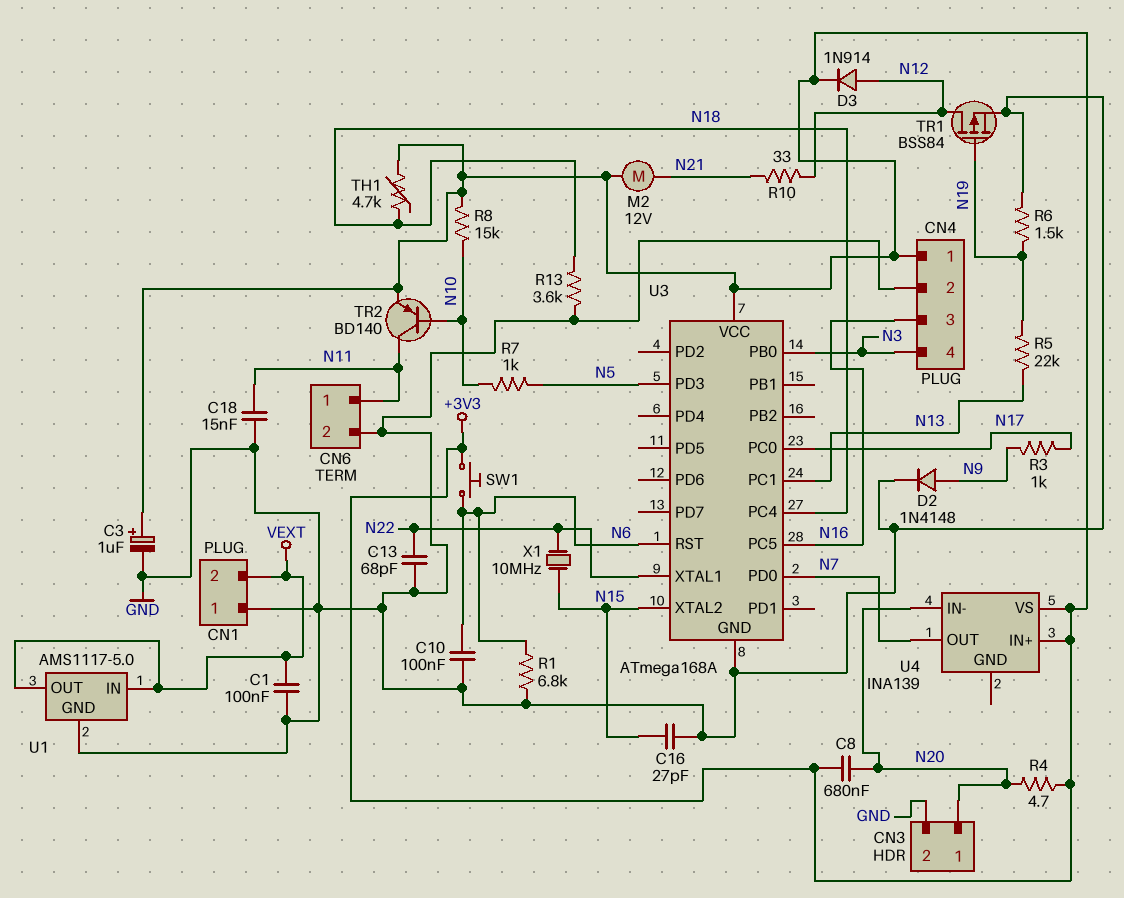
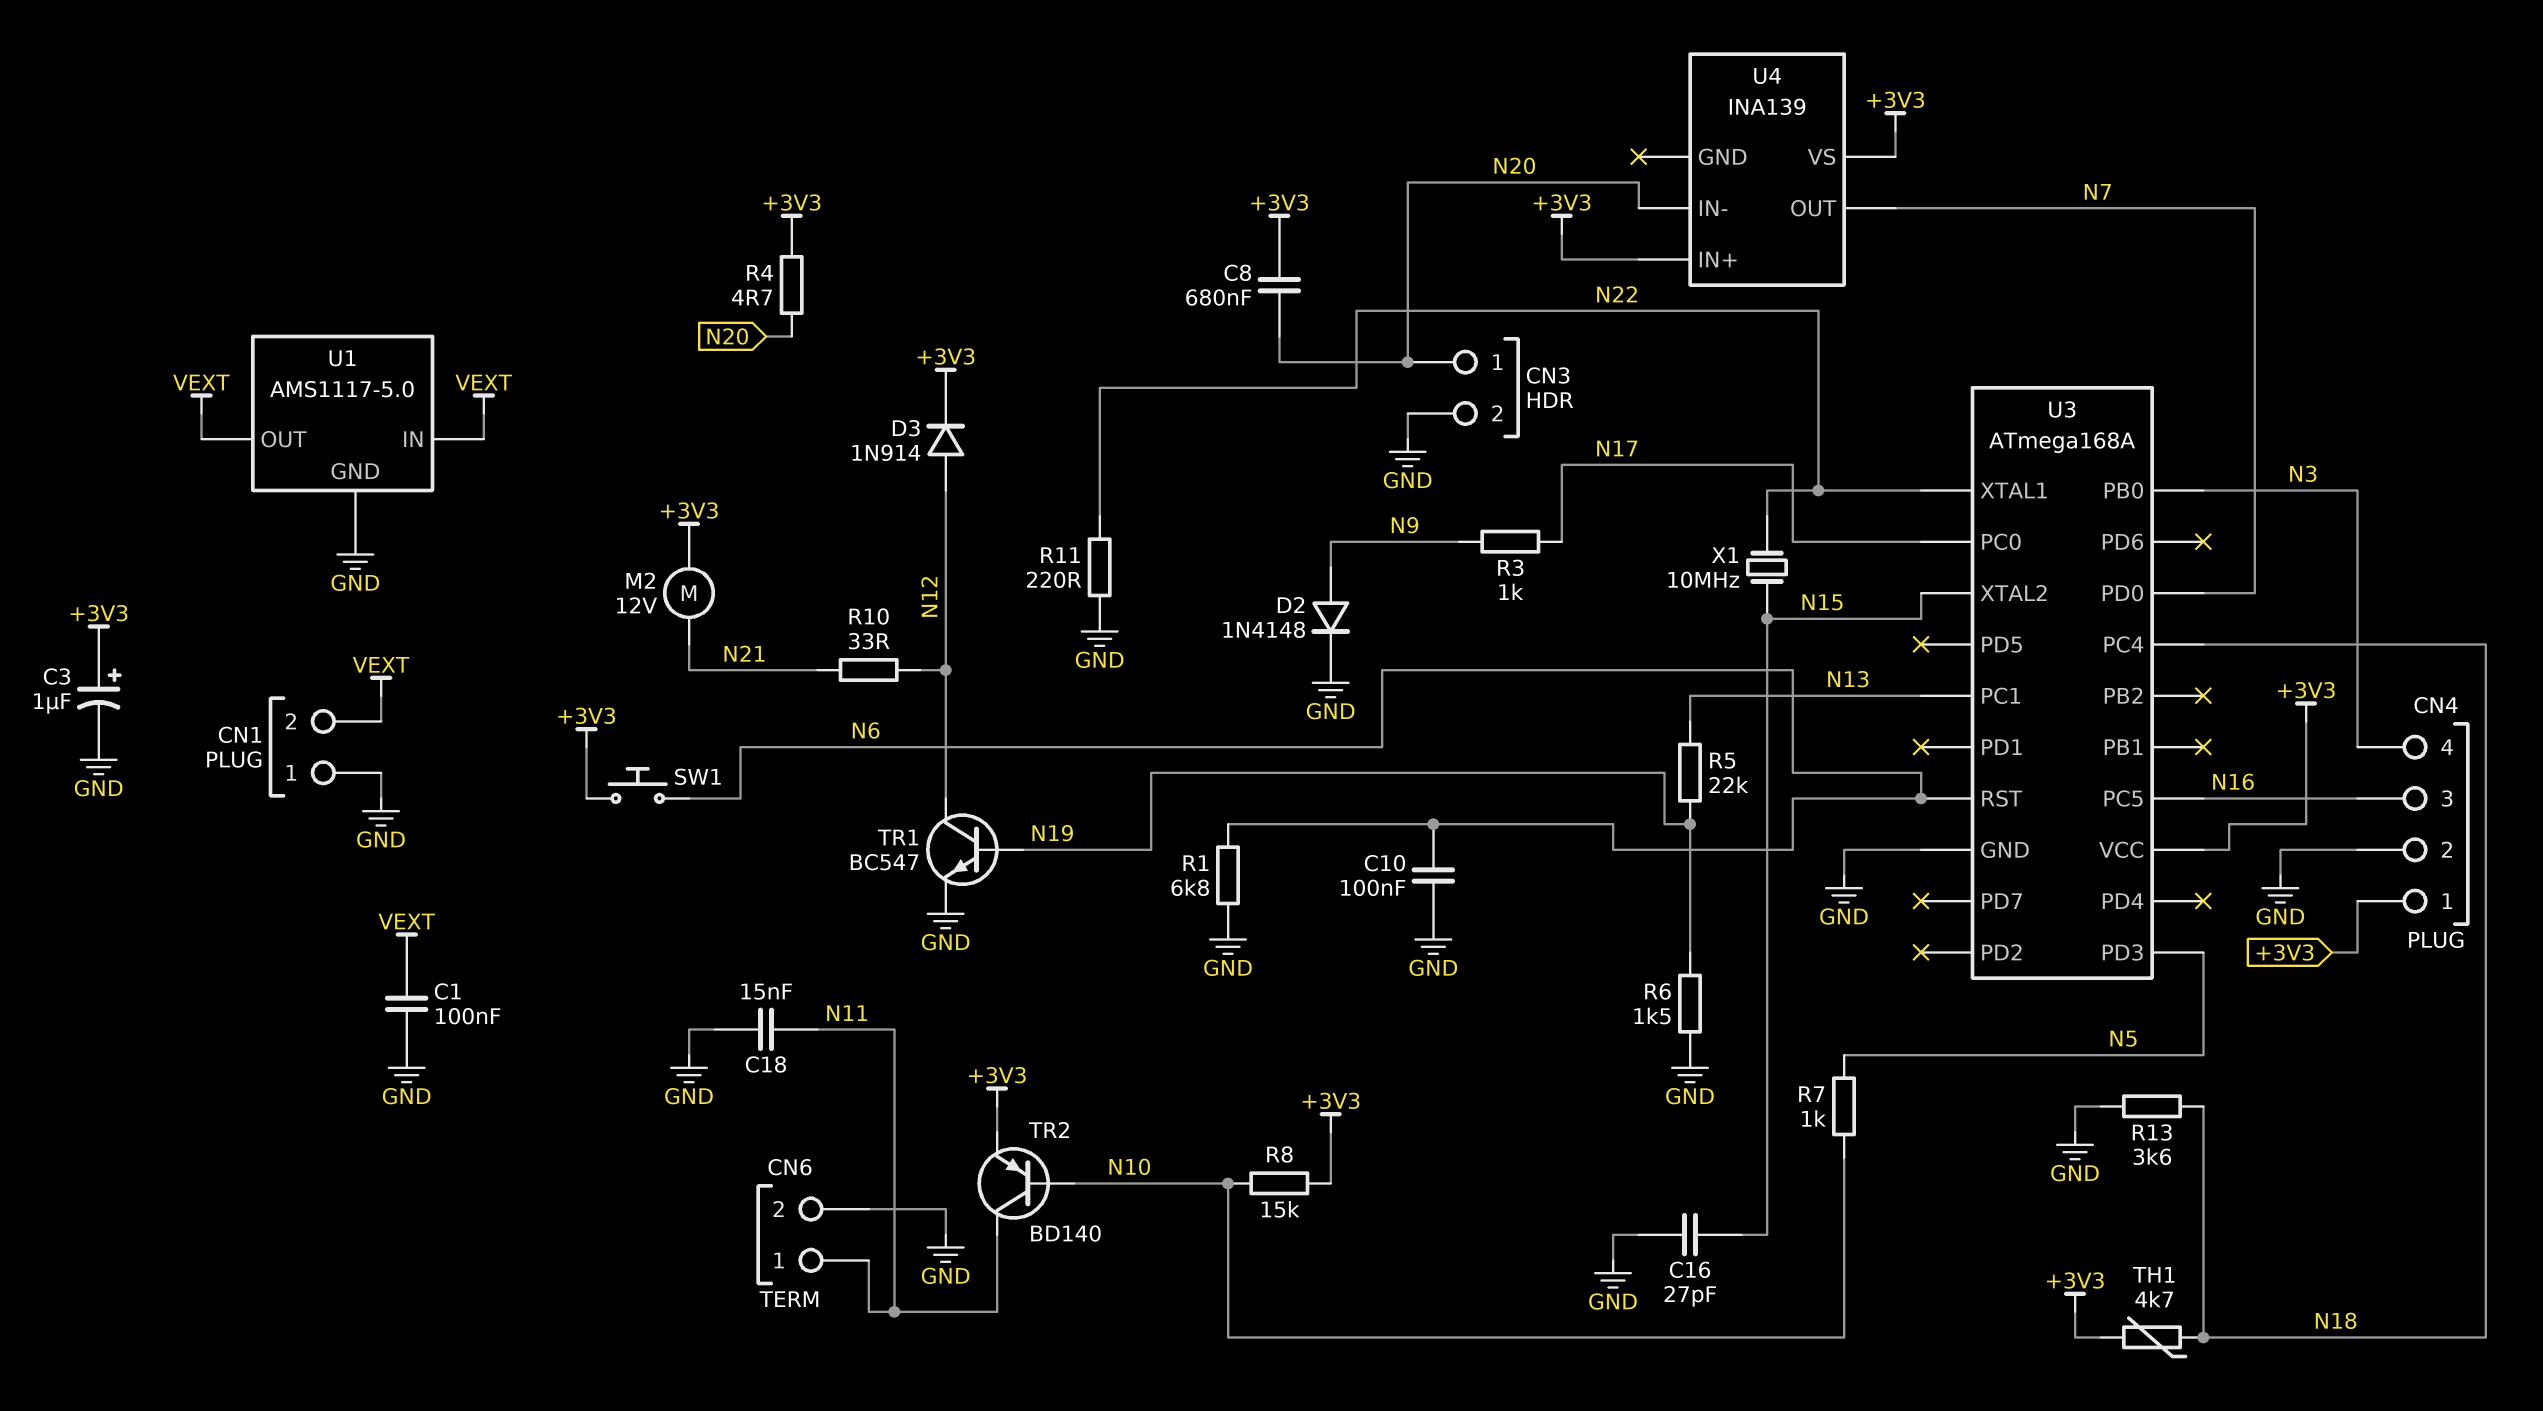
C13: 68pF (GND, N22) -> none
R11: none -> 220 (GND, N22)
TR1: PMOS BSS84 (G N19, D N12, S GND) -> NPN BC547 (B N19, C N12, E GND)

